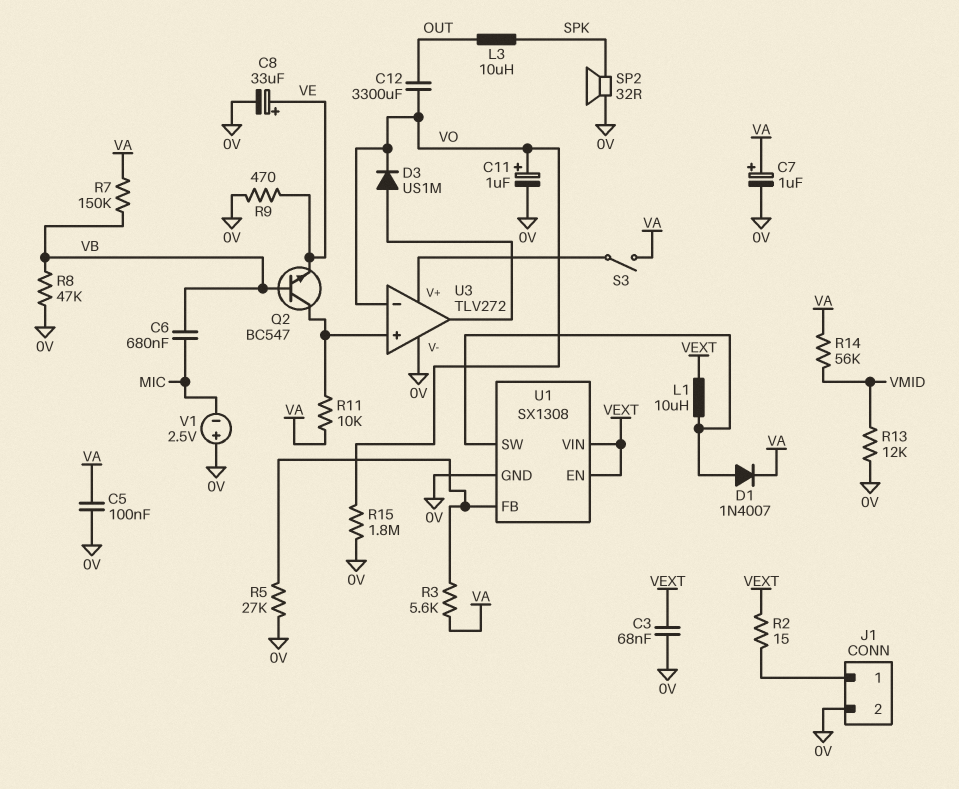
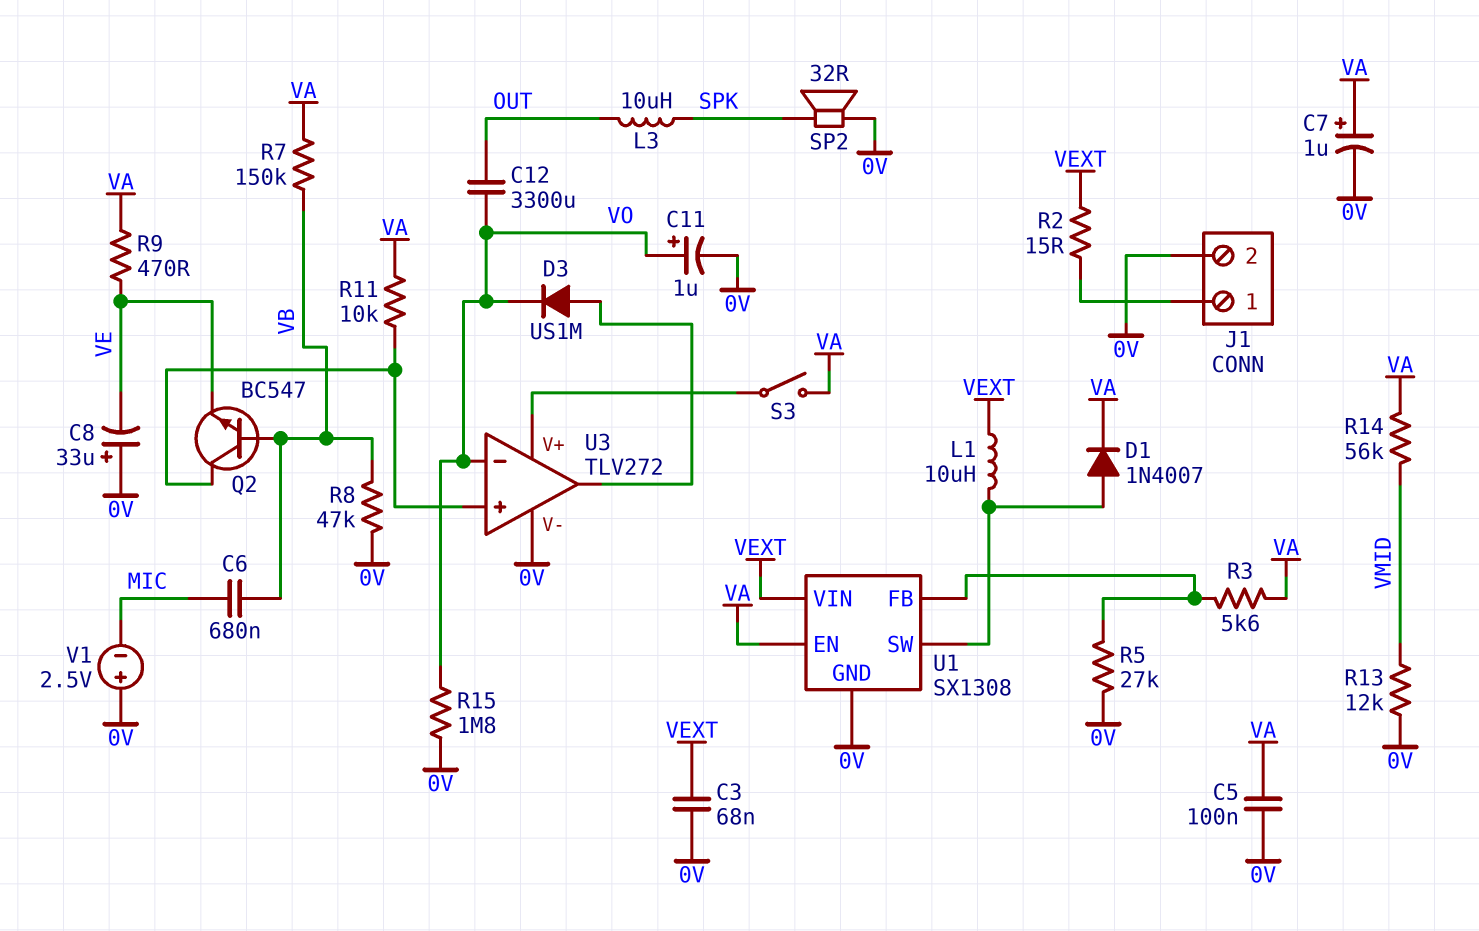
C8: 33uF (plus VE, minus 0V) -> 33uF (plus 0V, minus VE)
R9: 470 (0V, VE) -> 470 (VA, VE)
U1 pin EN: VEXT -> VA

